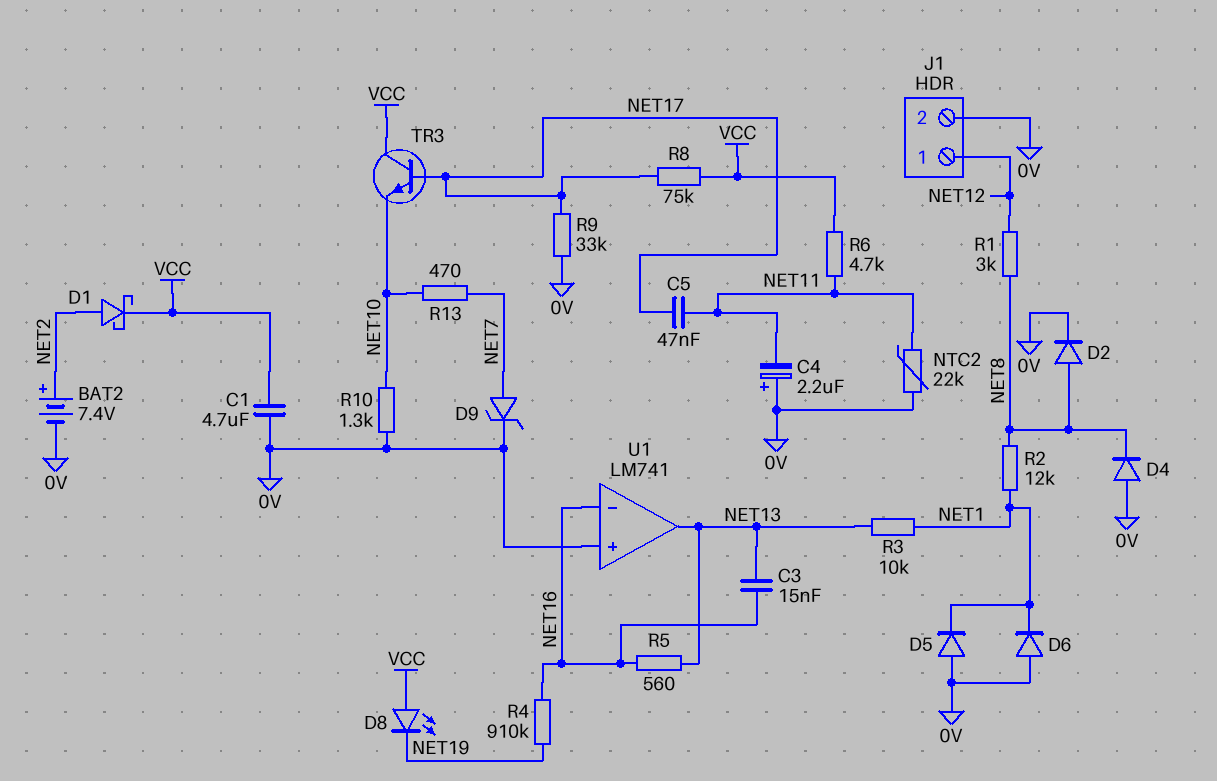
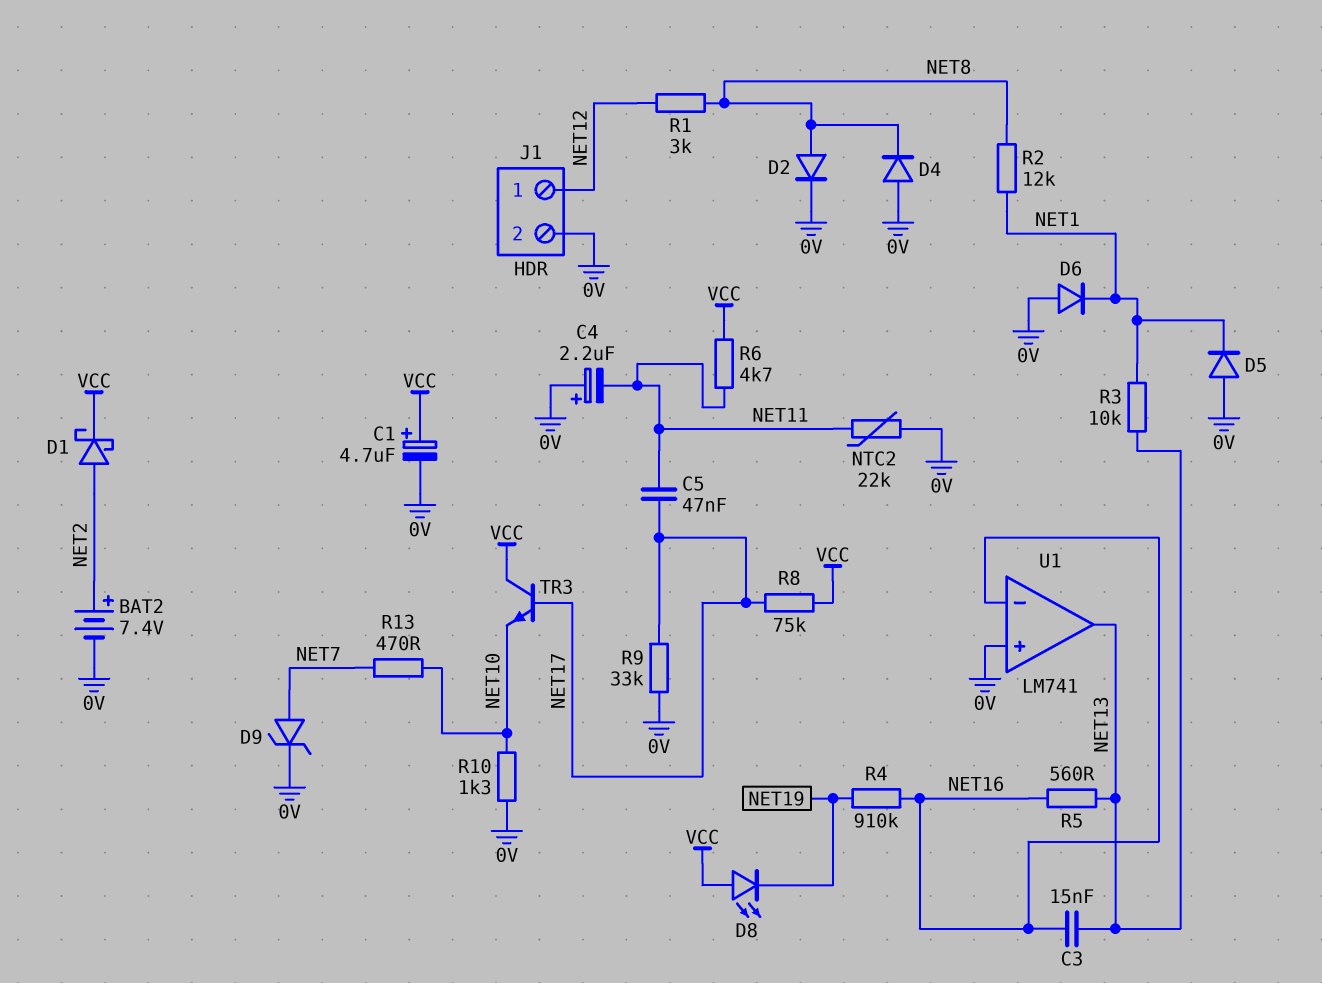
C1: 4.7uF (0V, VCC) -> 4.7uF (plus VCC, minus 0V)

